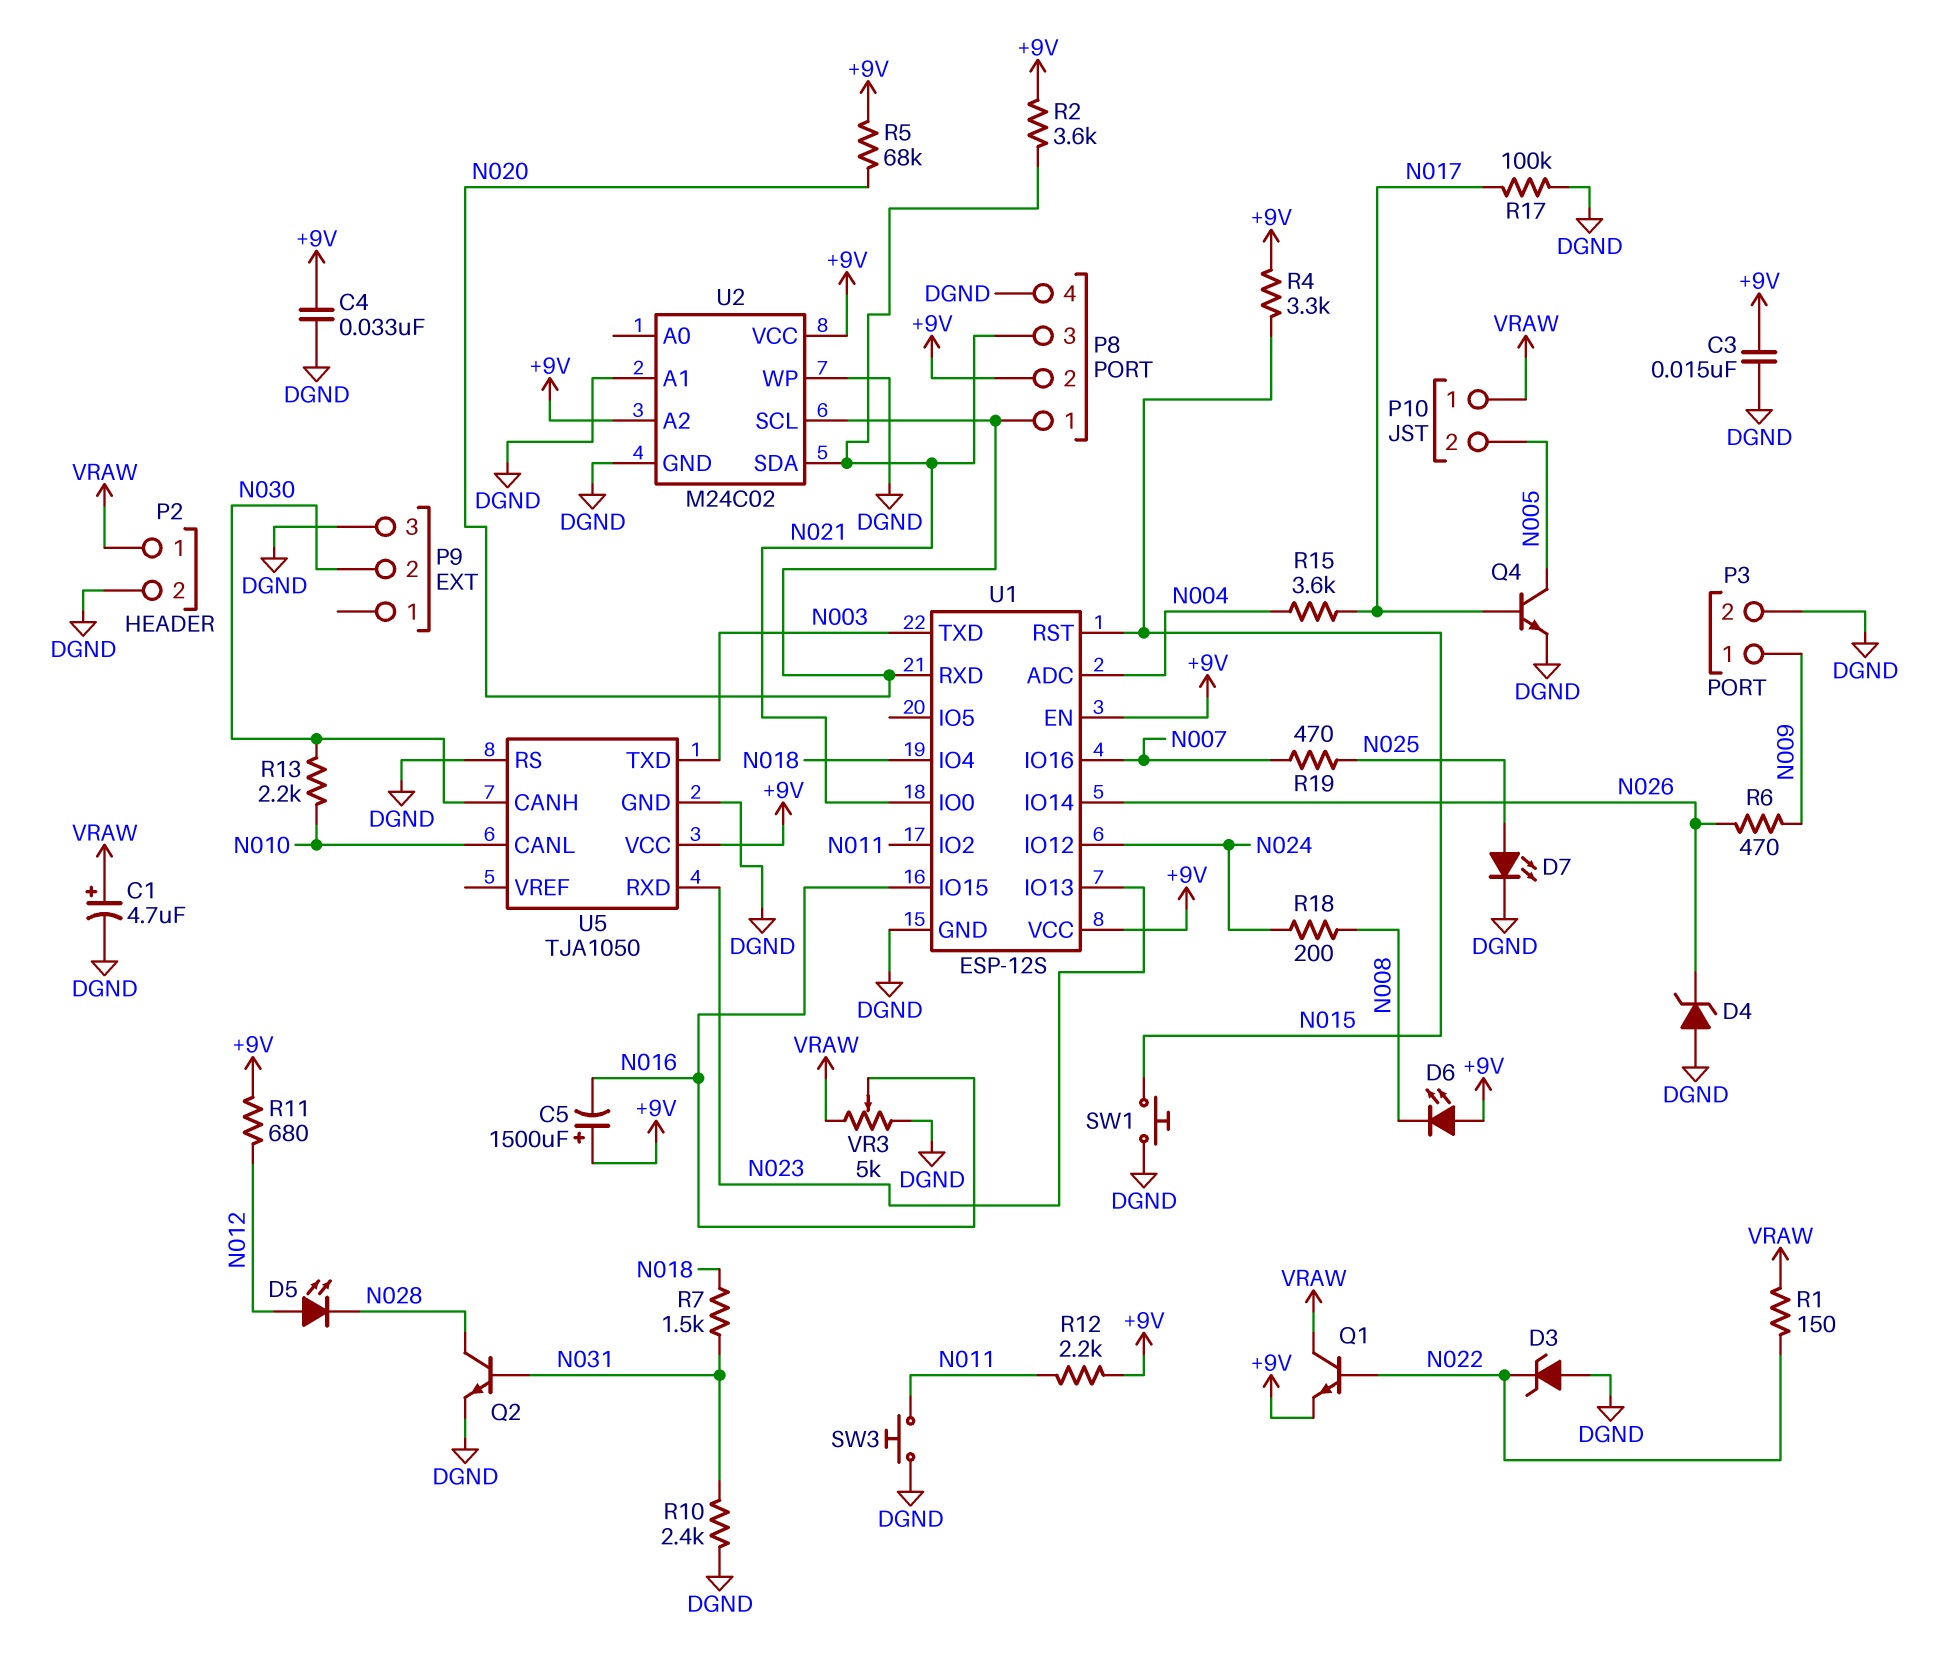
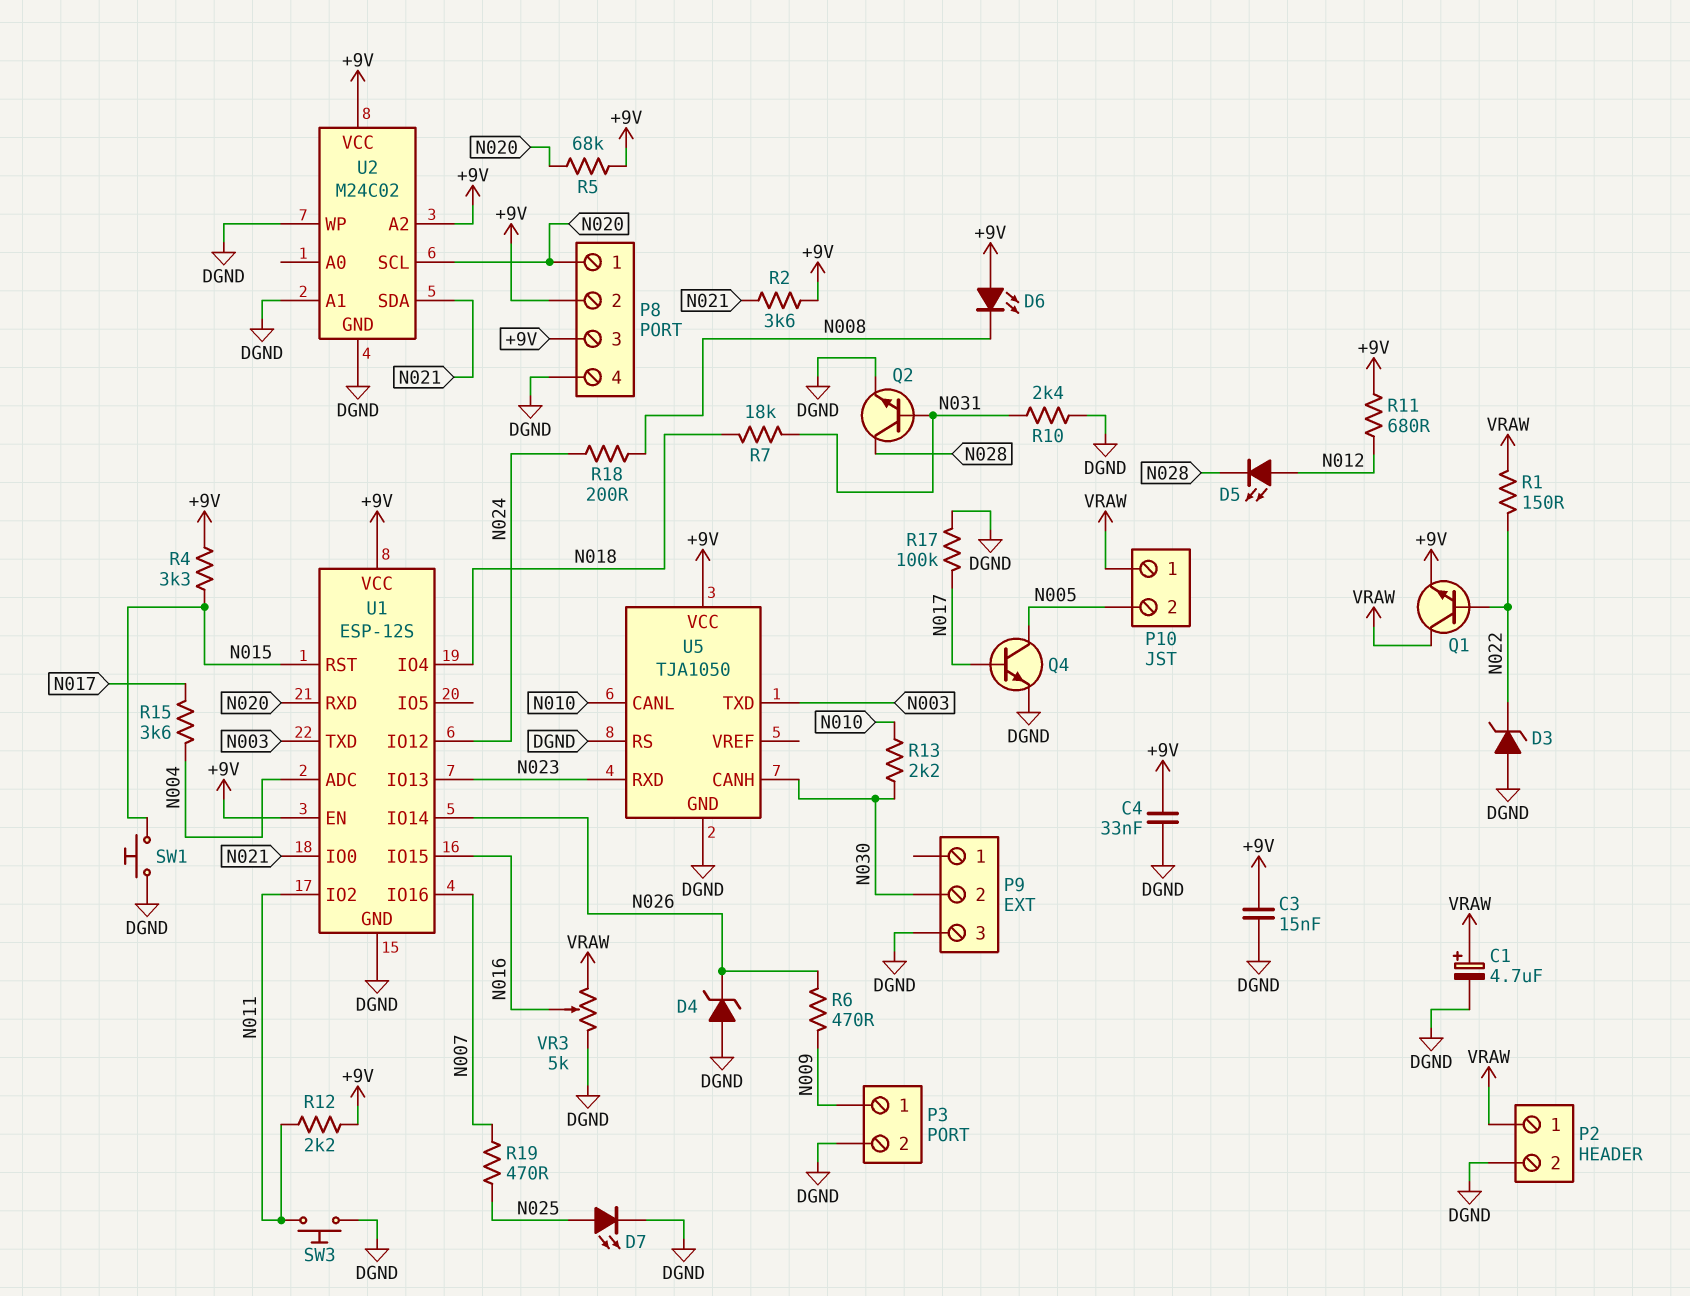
C5: 1500uF (plus +9V, minus N016) -> none
P8 pin 3: N021 -> +9V
R7: 1.5k (N018, N031) -> 18k (N018, N031)

